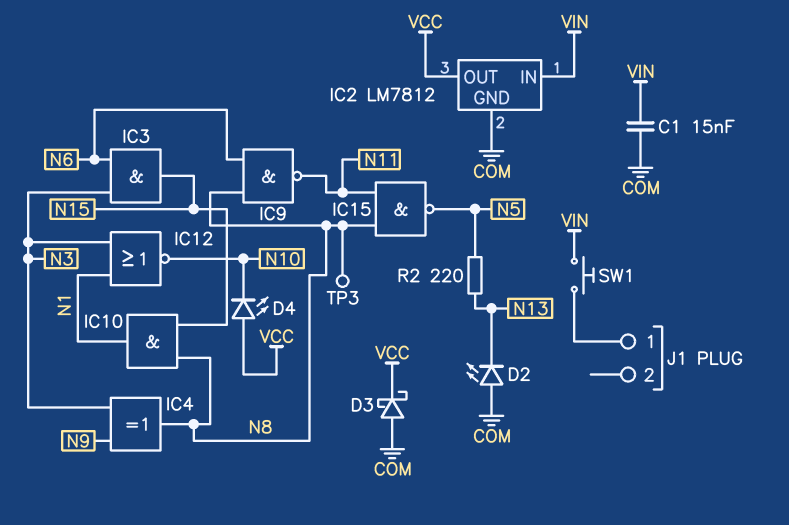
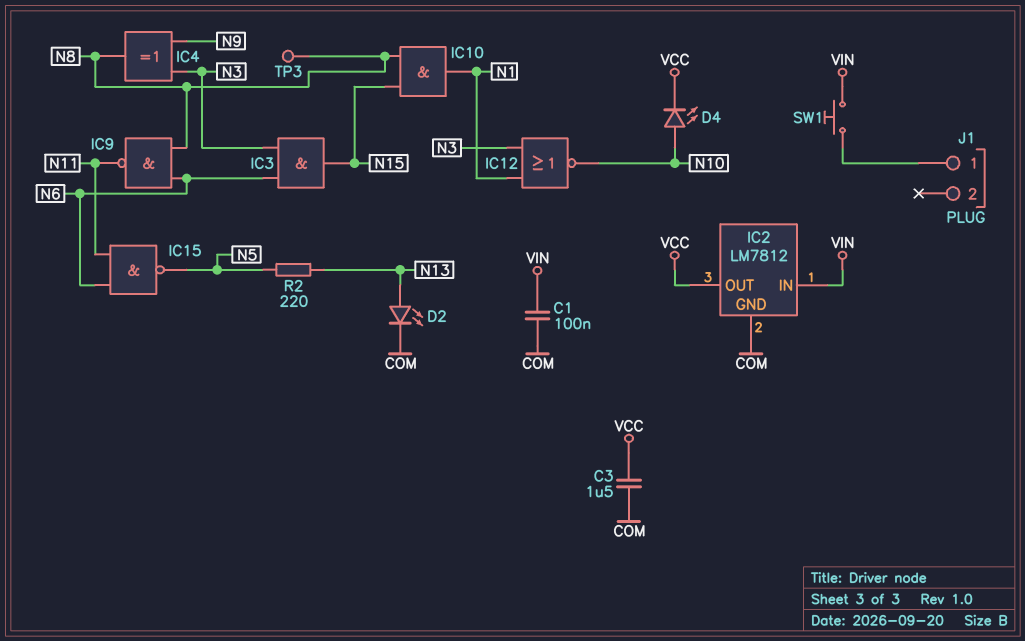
C1: 15nF (COM, VIN) -> 100nF (COM, VIN)
C3: none -> 1.5uF (COM, VCC)
D2: LED (A COM, K N13) -> LED (A N13, K COM)
D3: schottky (A COM, K VCC) -> none
D4: LED (A VCC, K N10) -> LED (A N10, K VCC)
IC15: NAND (in N8, in N11, out N5) -> NAND (in N6, in N11, out N5)

